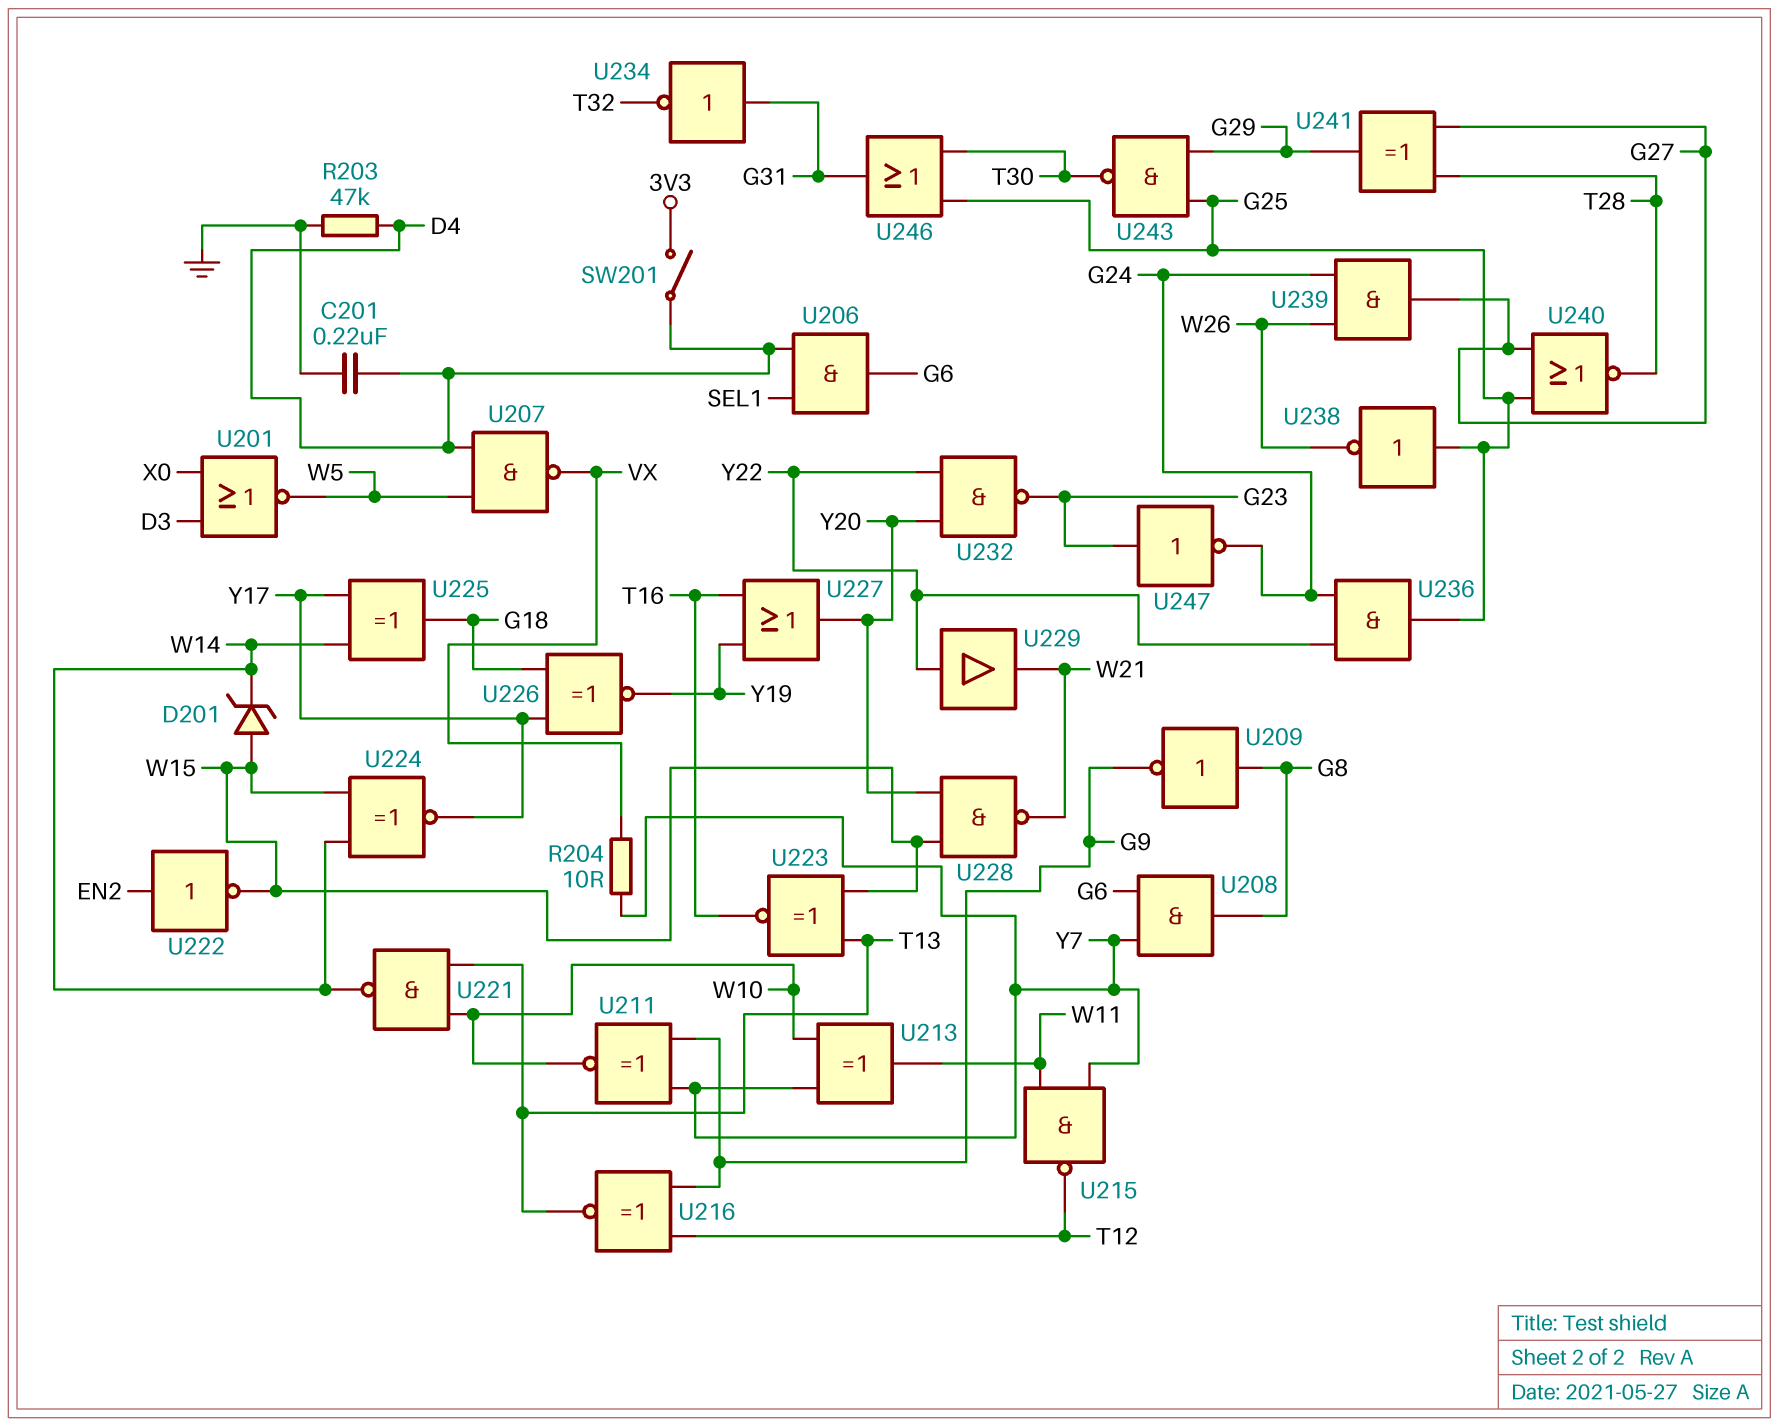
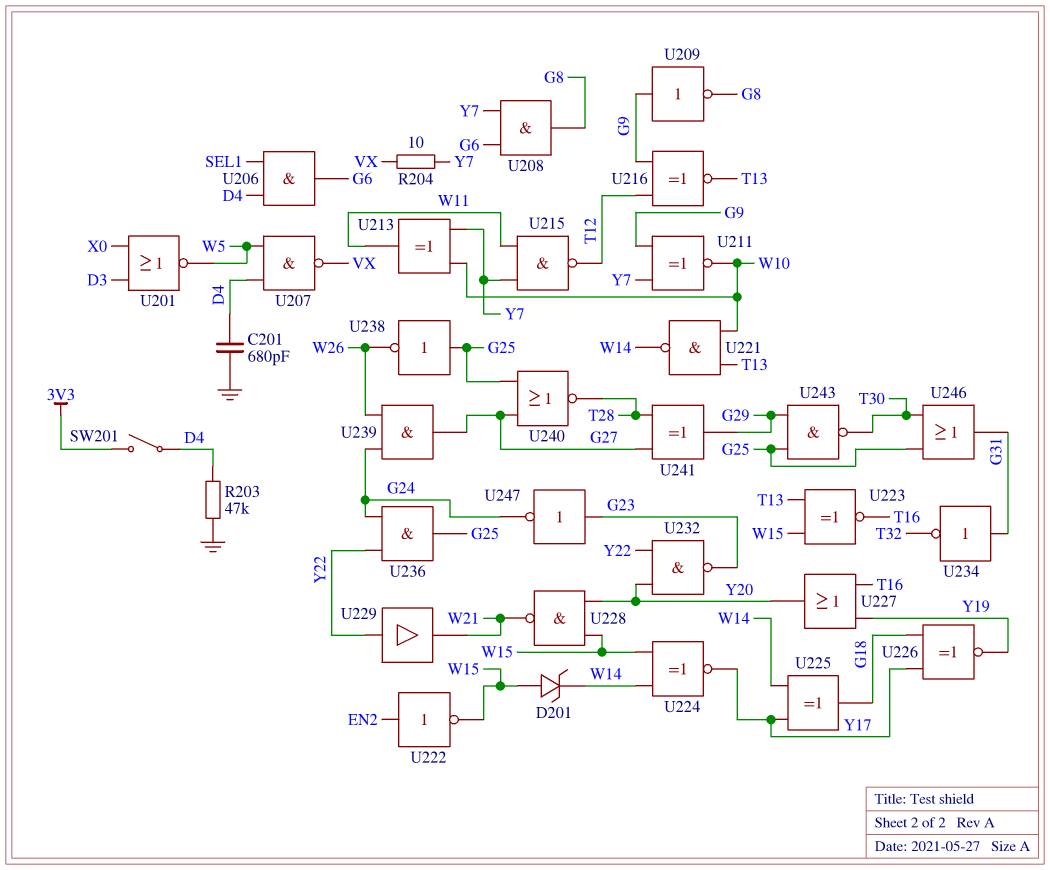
C201: 220nF (D4, GND) -> 680pF (D4, GND)
U209: NOT (in G8, out G9) -> NOT (in G9, out G8)

